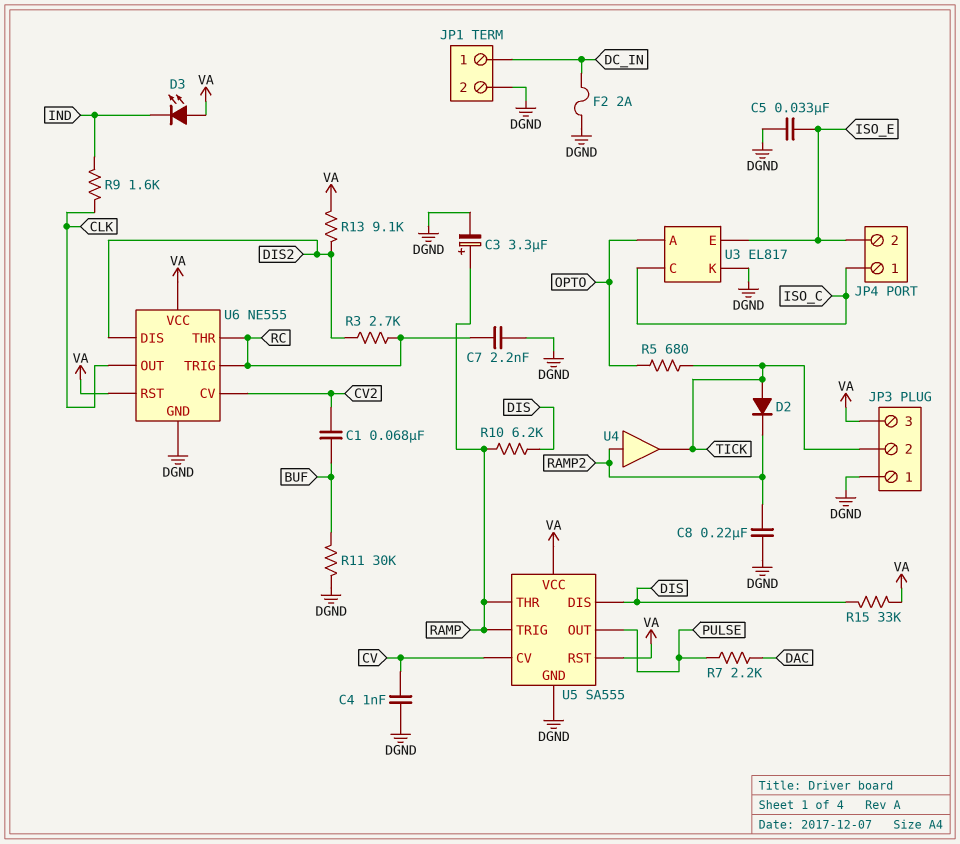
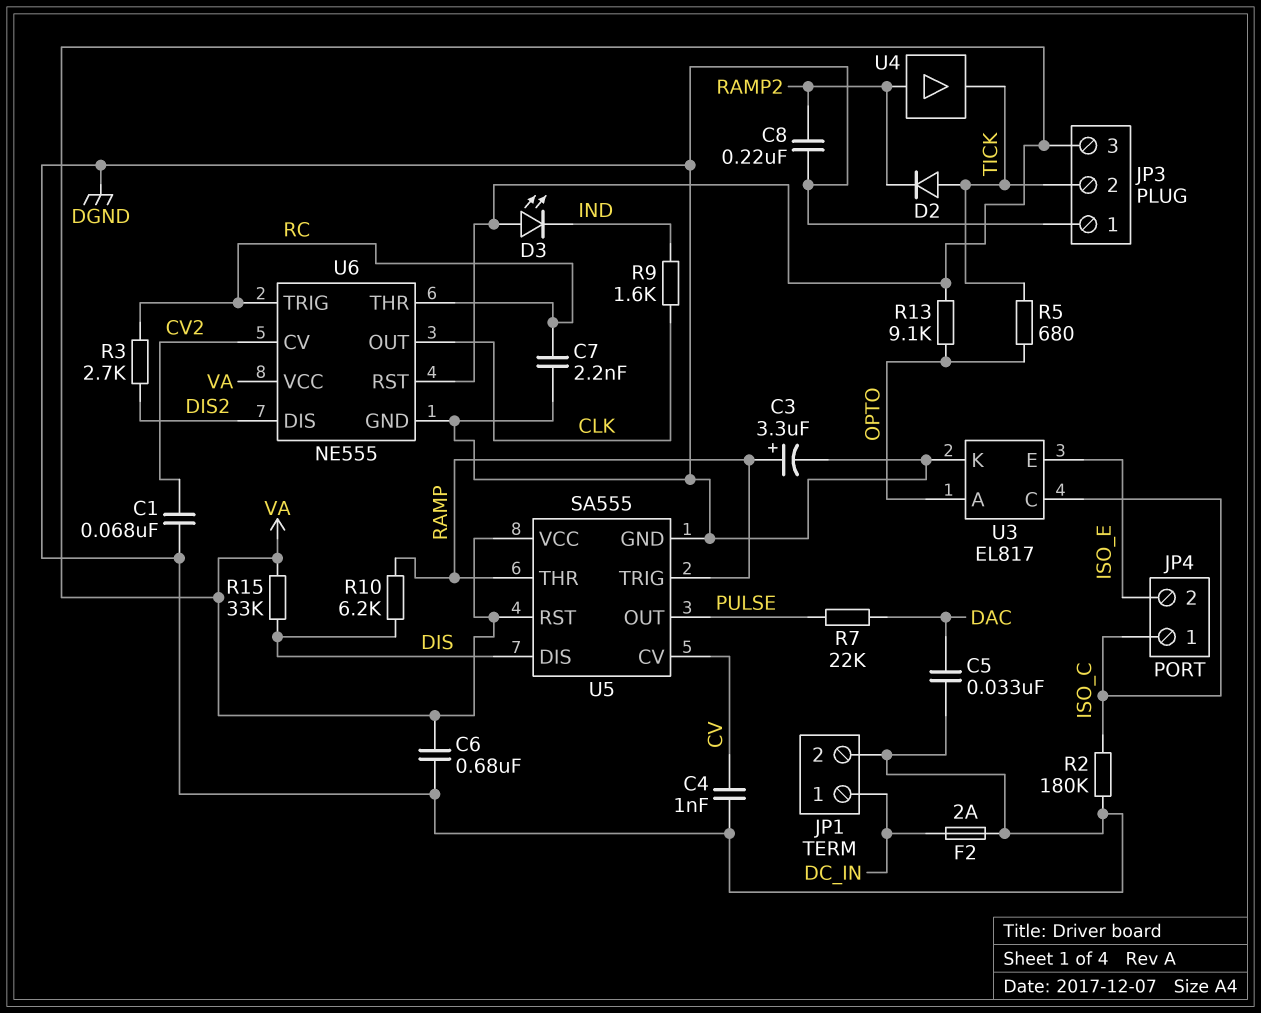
C1: 68nF (BUF, CV2) -> 68nF (CV2, DGND)
C5: 33nF (DGND, ISO_E) -> 33nF (DAC, DGND)
C6: none -> 680nF (DGND, VA)
R2: none -> 180k (DGND, ISO_C)
R7: 2.2k (DAC, PULSE) -> 22k (DAC, PULSE)
R11: 30k (BUF, DGND) -> none
R13: 9.1k (DIS2, VA) -> 9.1k (OPTO, VA)

